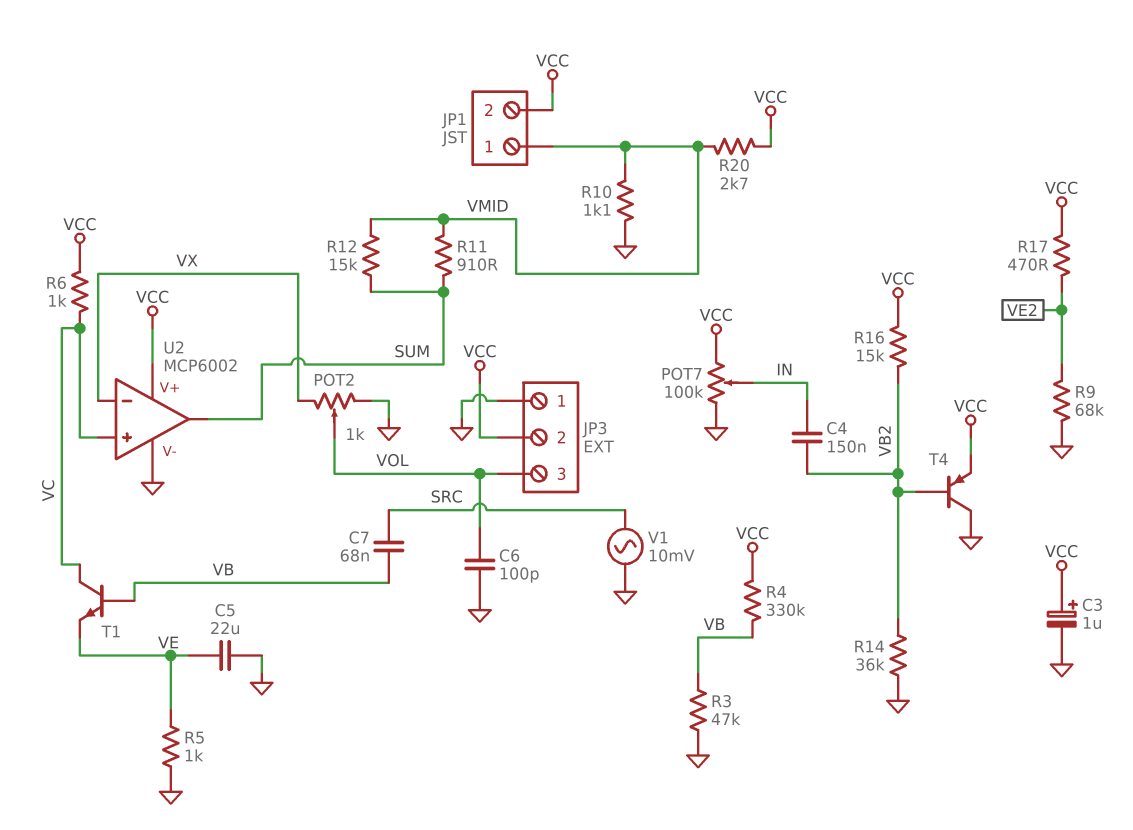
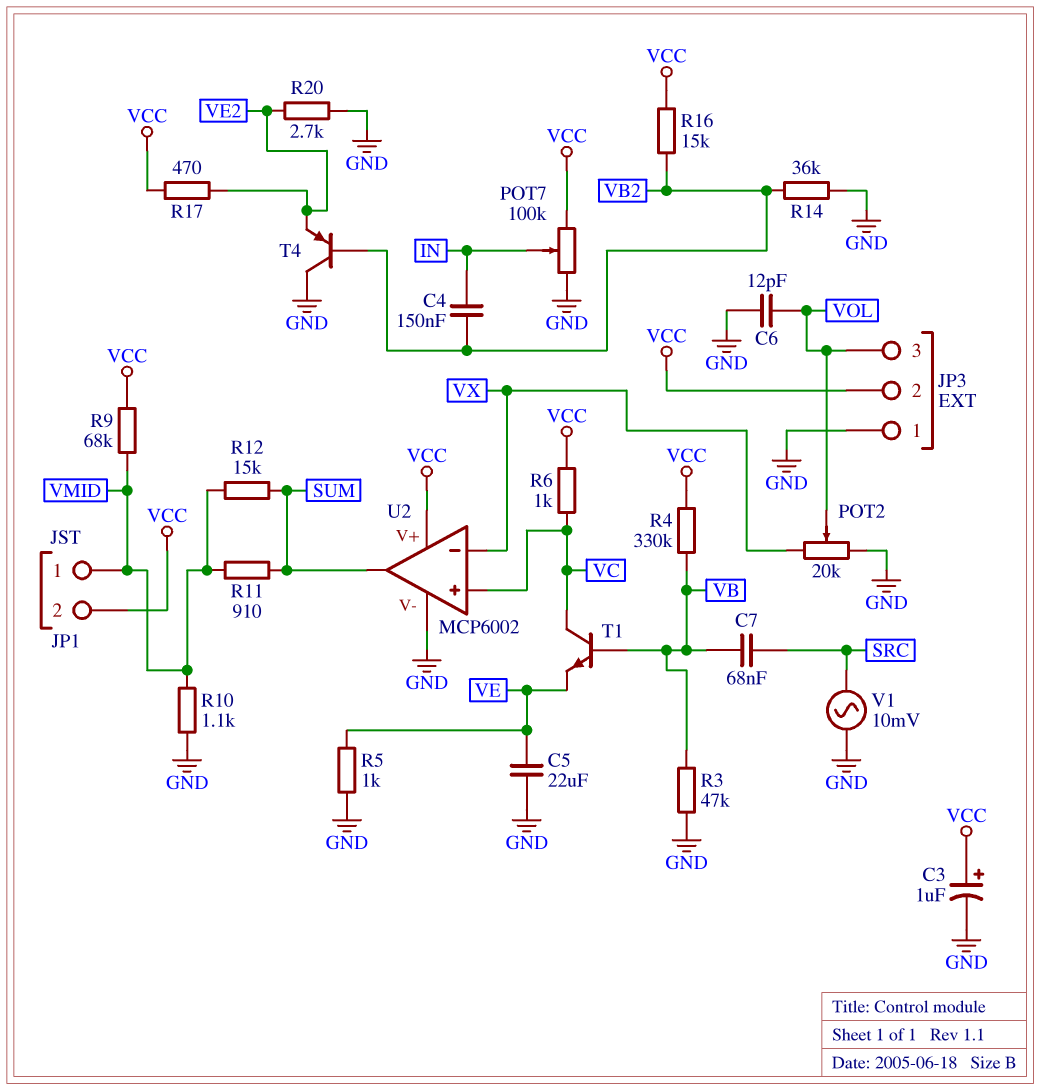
C6: 100pF (GND, VOL) -> 12pF (GND, VOL)
POT2: 1k (GND, VX, wiper VOL) -> 20k (GND, VX, wiper VOL)
R9: 68k (GND, VE2) -> 68k (VCC, VMID)
R20: 2.7k (VCC, VMID) -> 2.7k (GND, VE2)
T4: PNP (B VB2, C GND, E VCC) -> PNP (B VB2, C GND, E VE2)

